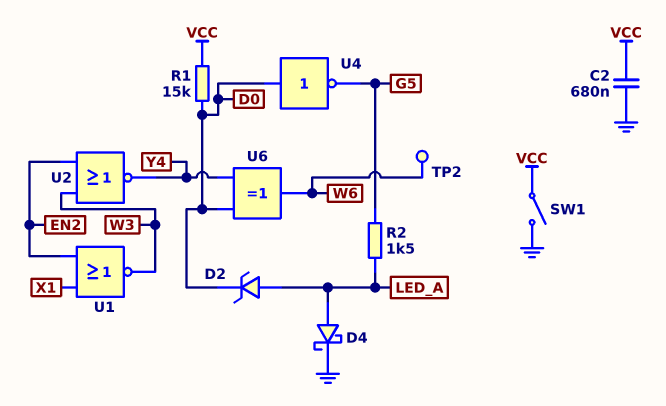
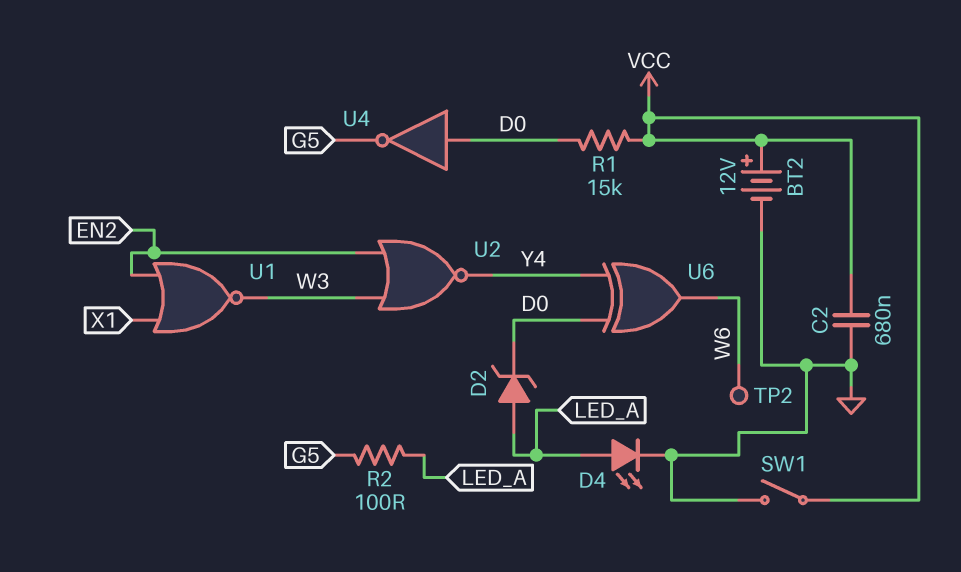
BT2: none -> 12V (plus VCC, minus GND)
D4: schottky (A LED_A, K GND) -> LED (A LED_A, K GND)
R2: 1.5k (G5, LED_A) -> 100 (G5, LED_A)

